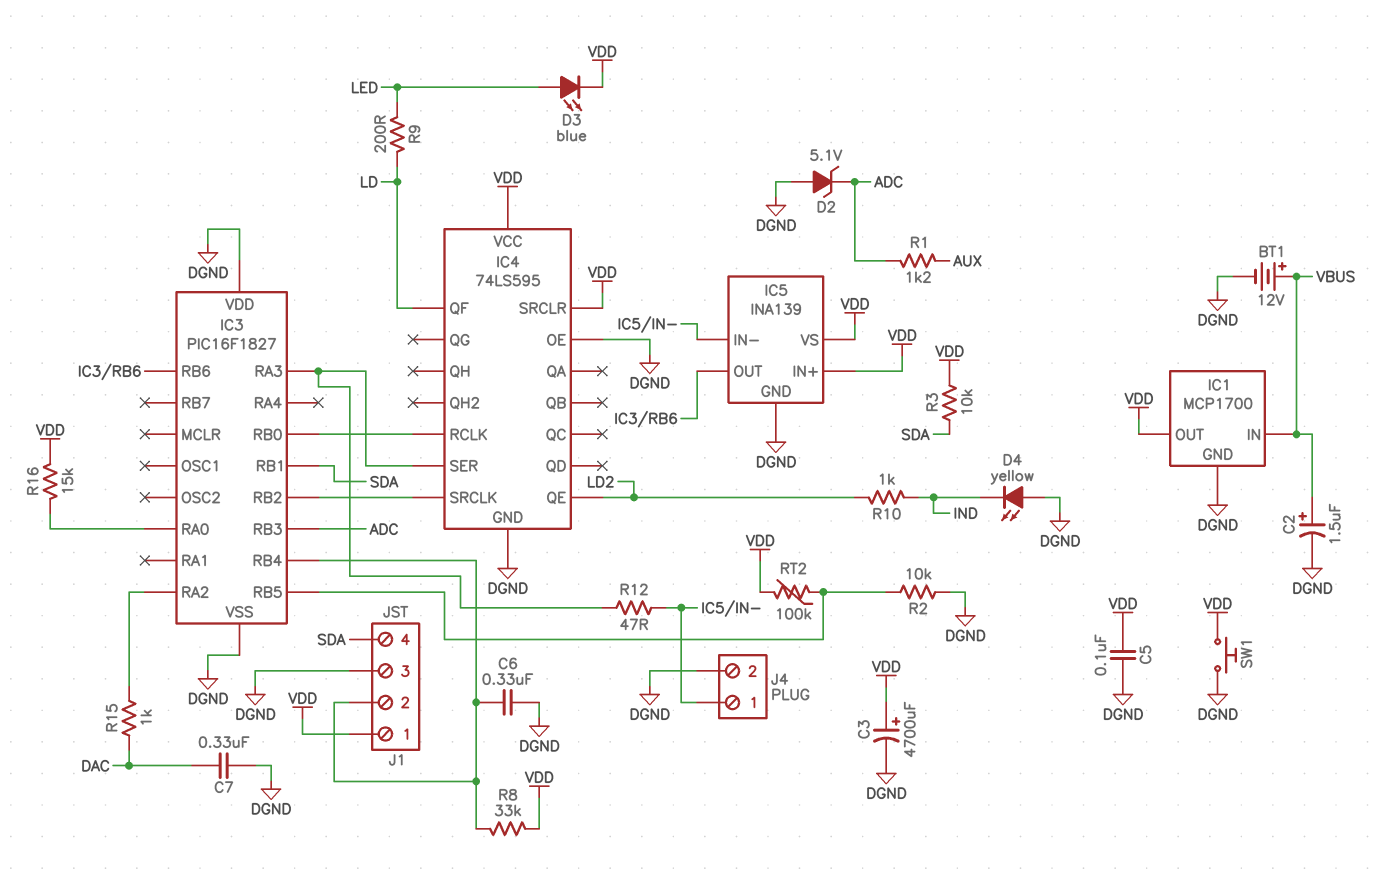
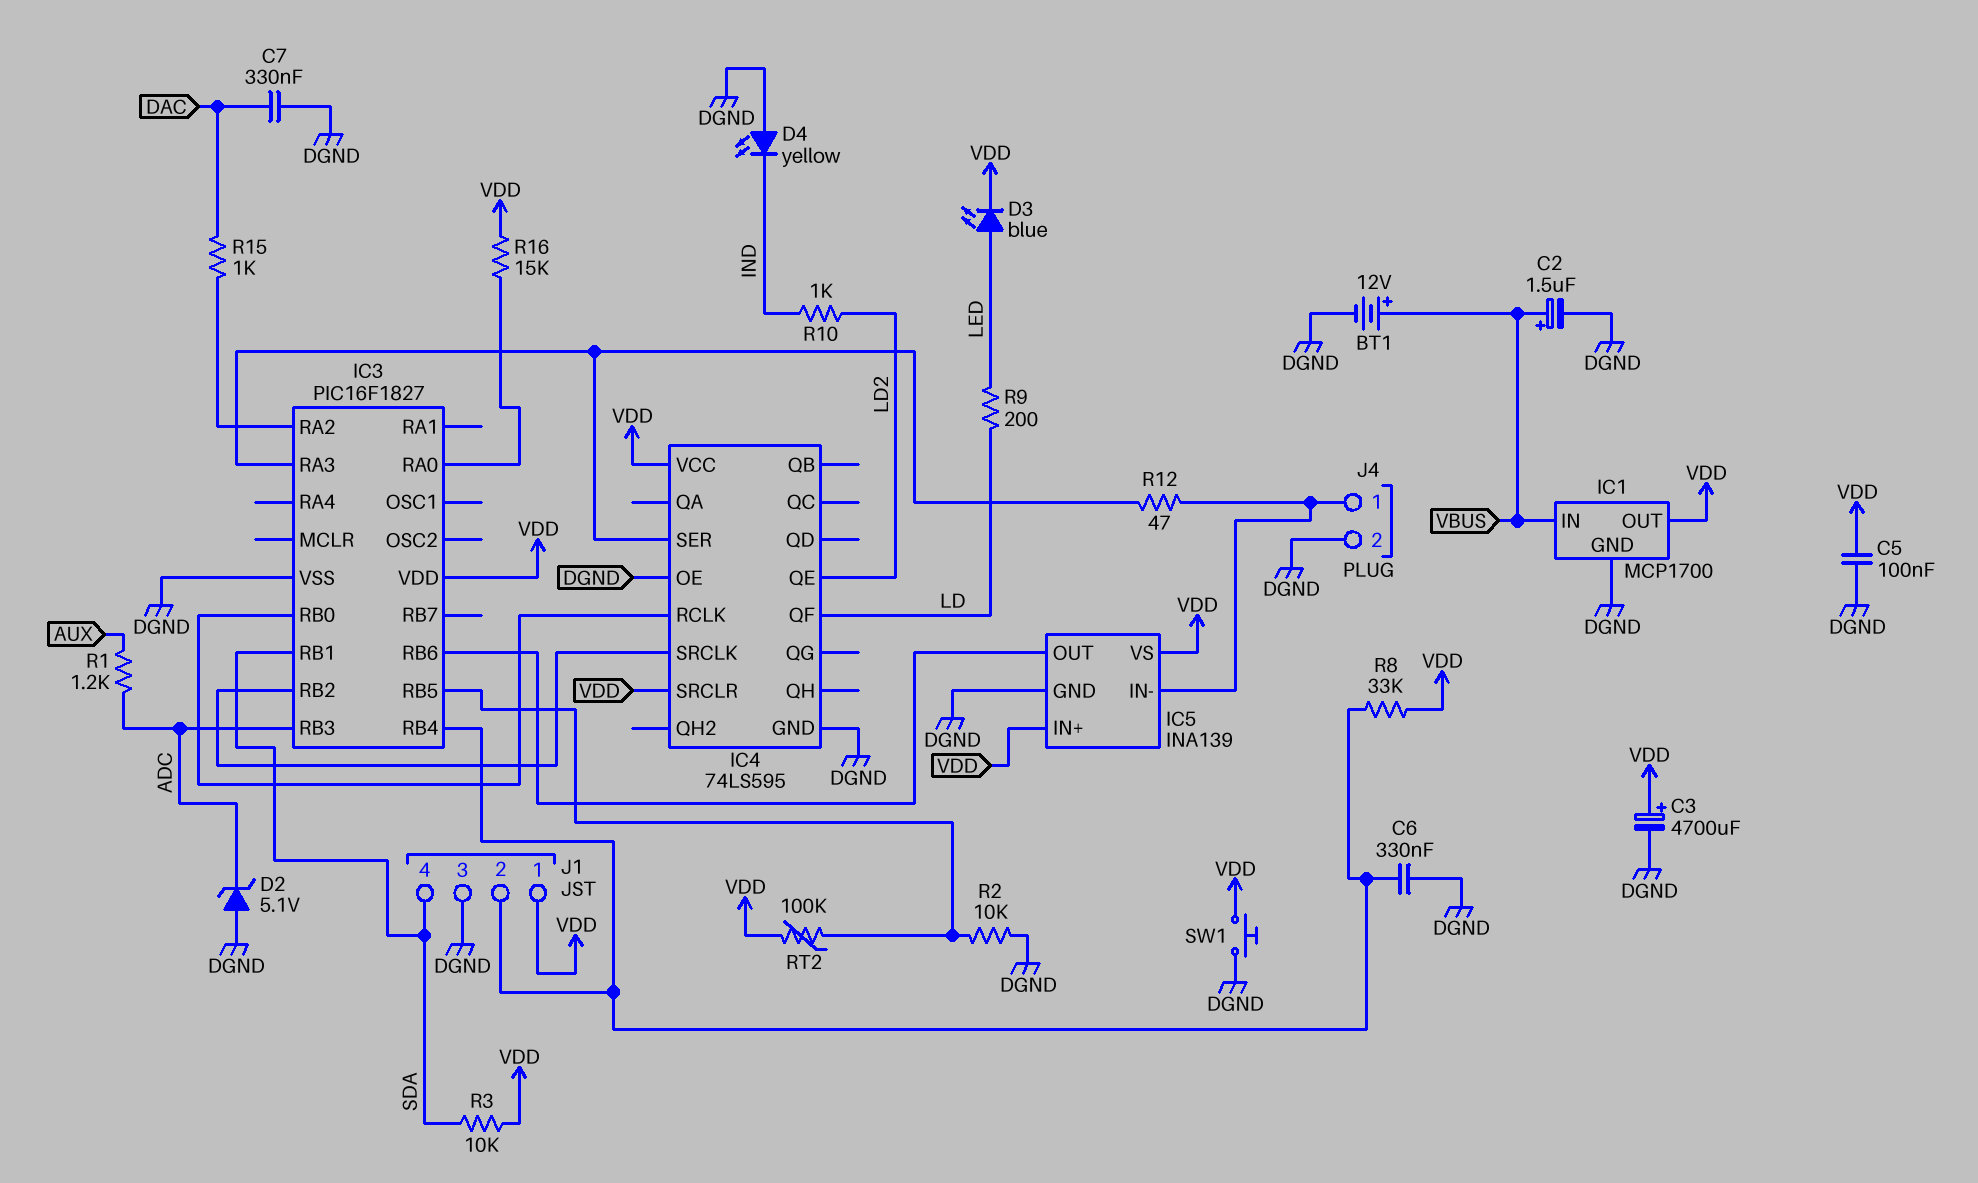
IC3 pin VDD: DGND -> VDD

